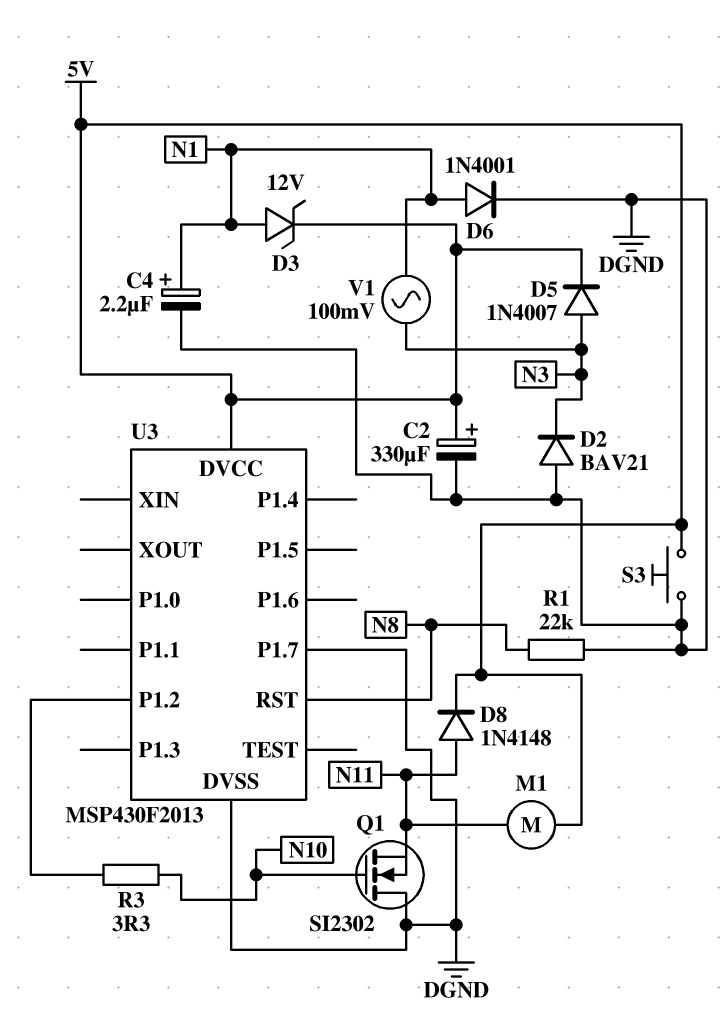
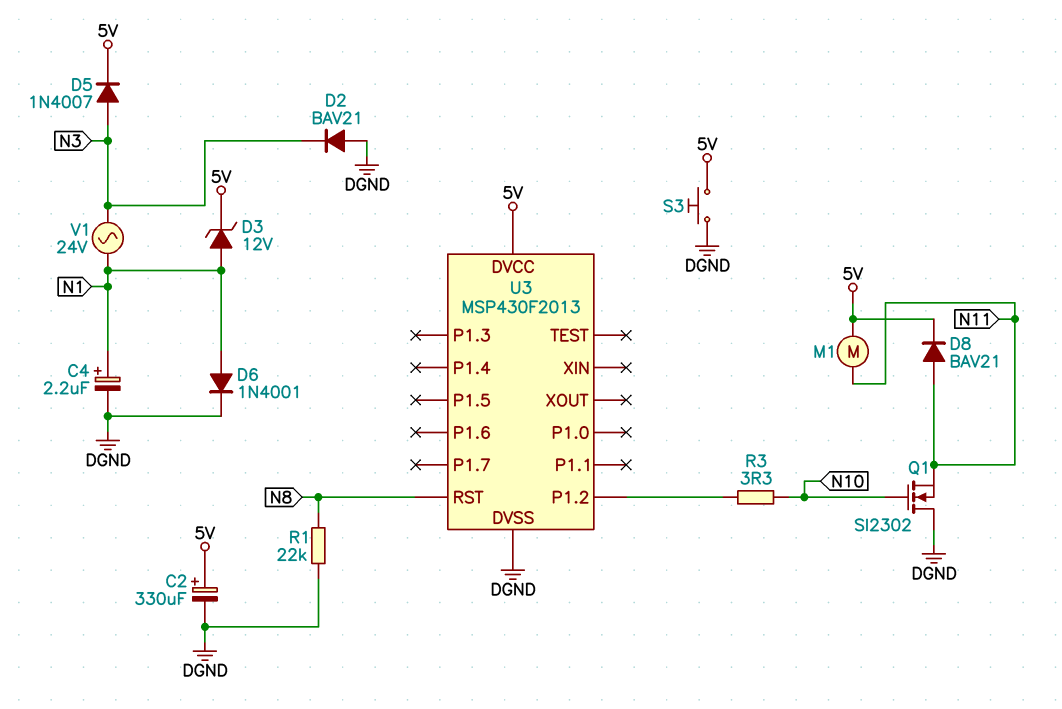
D8: diode 1N4148 (A N11, K 5V) -> diode BAV21 (A N11, K 5V)
U3 pin P1.7: DGND -> none
V1: AC 100mV (N1, N3) -> AC 24V (N1, N3)

